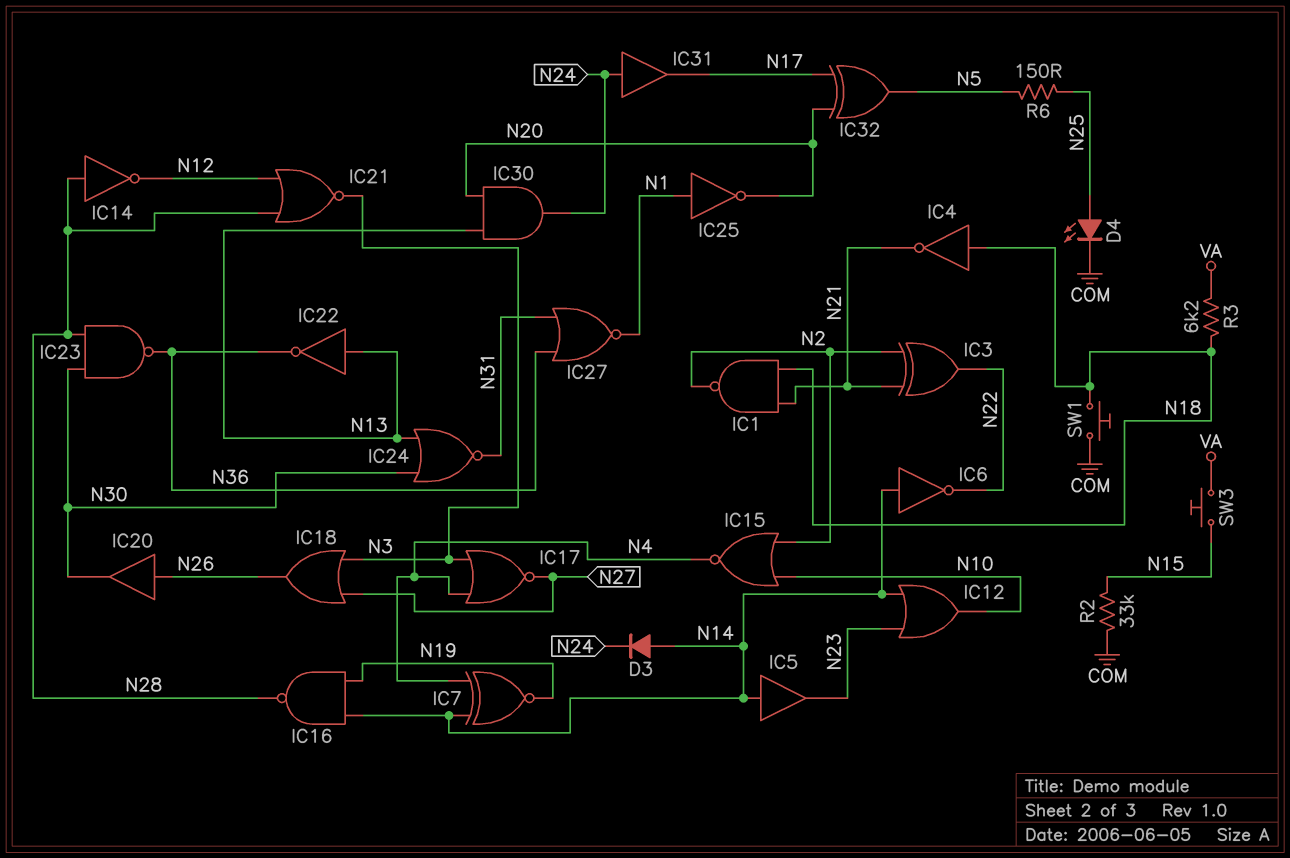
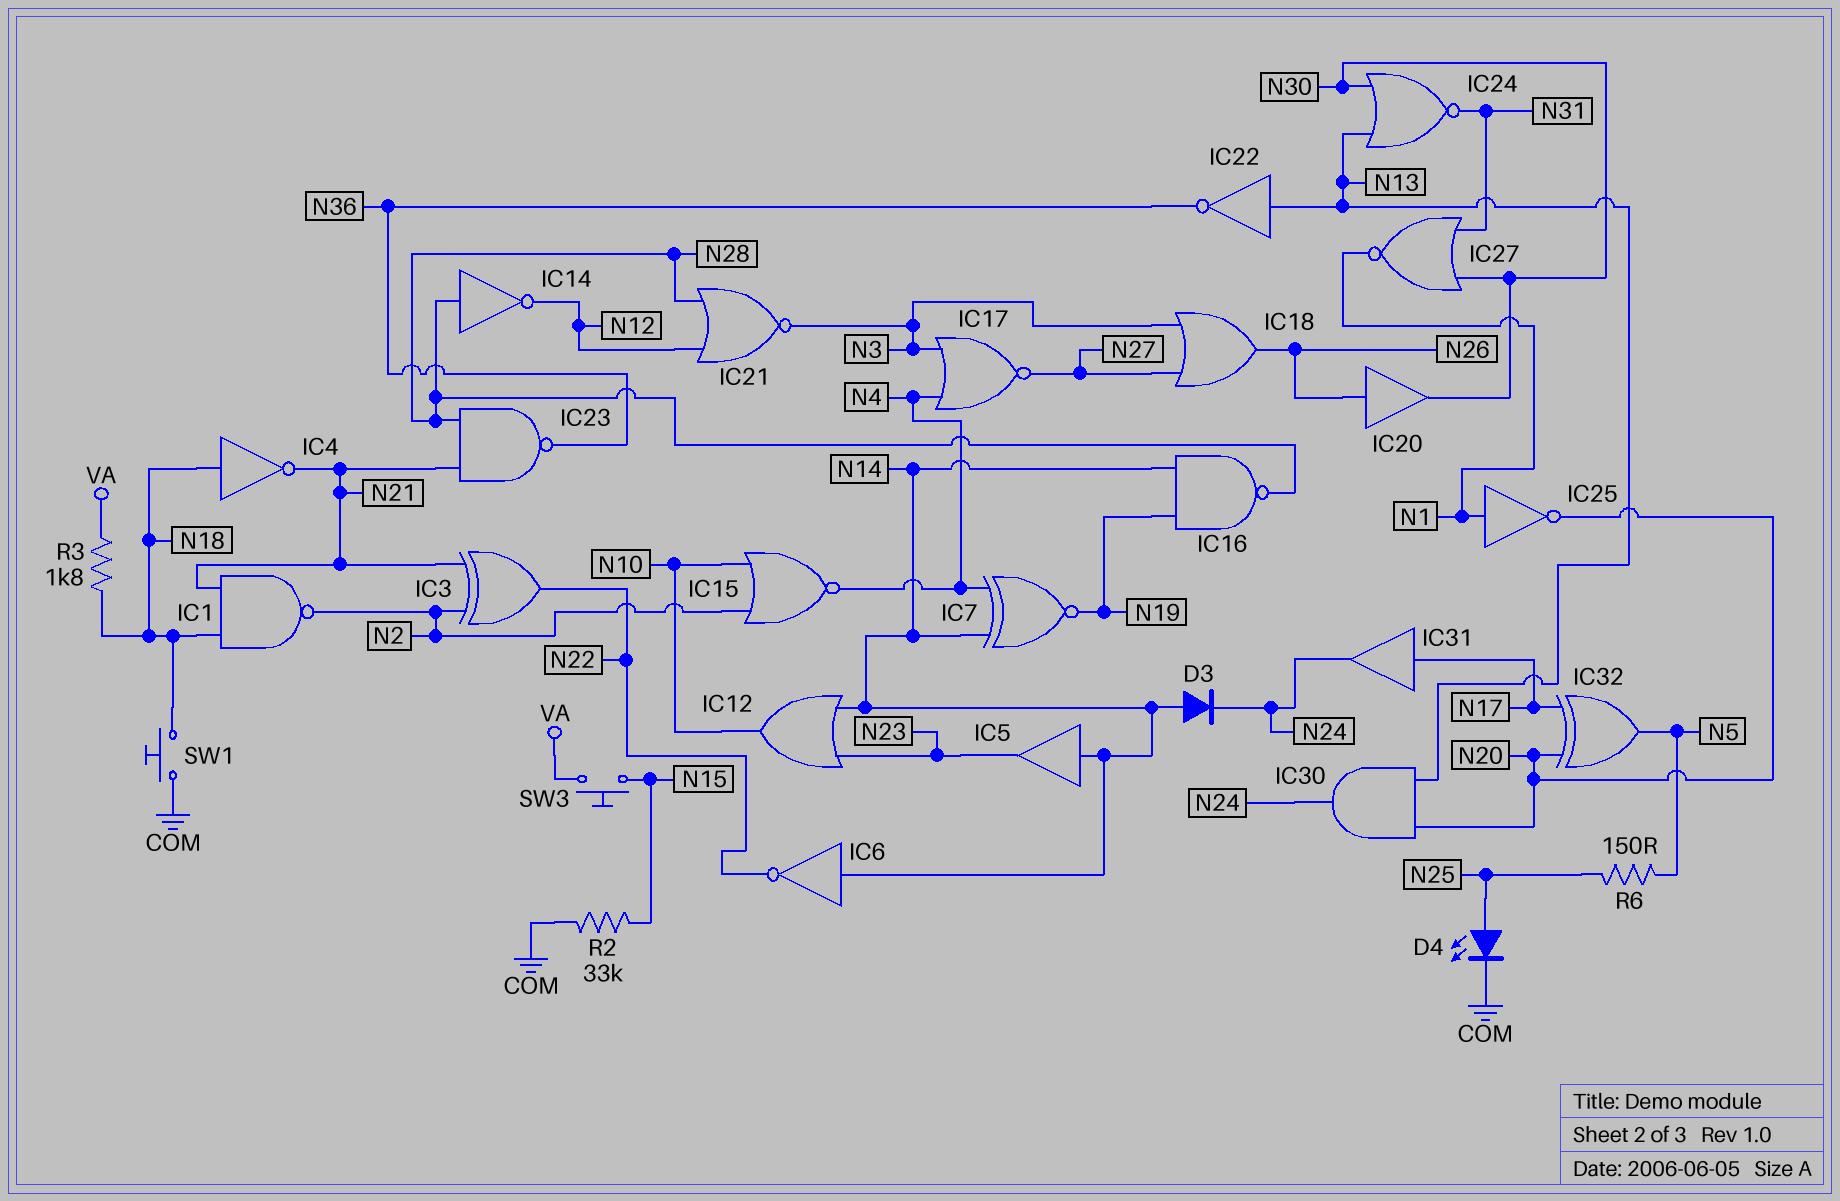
IC23: NAND (in N28, in N30, out N36) -> NAND (in N21, in N28, out N36)
IC27: NOR (in N31, in N36, out N1) -> NOR (in N30, in N31, out N1)
IC31: buffer (in N24, out N17) -> buffer (in N17, out N24)
R3: 6.2k (N18, VA) -> 1.8k (N18, VA)

